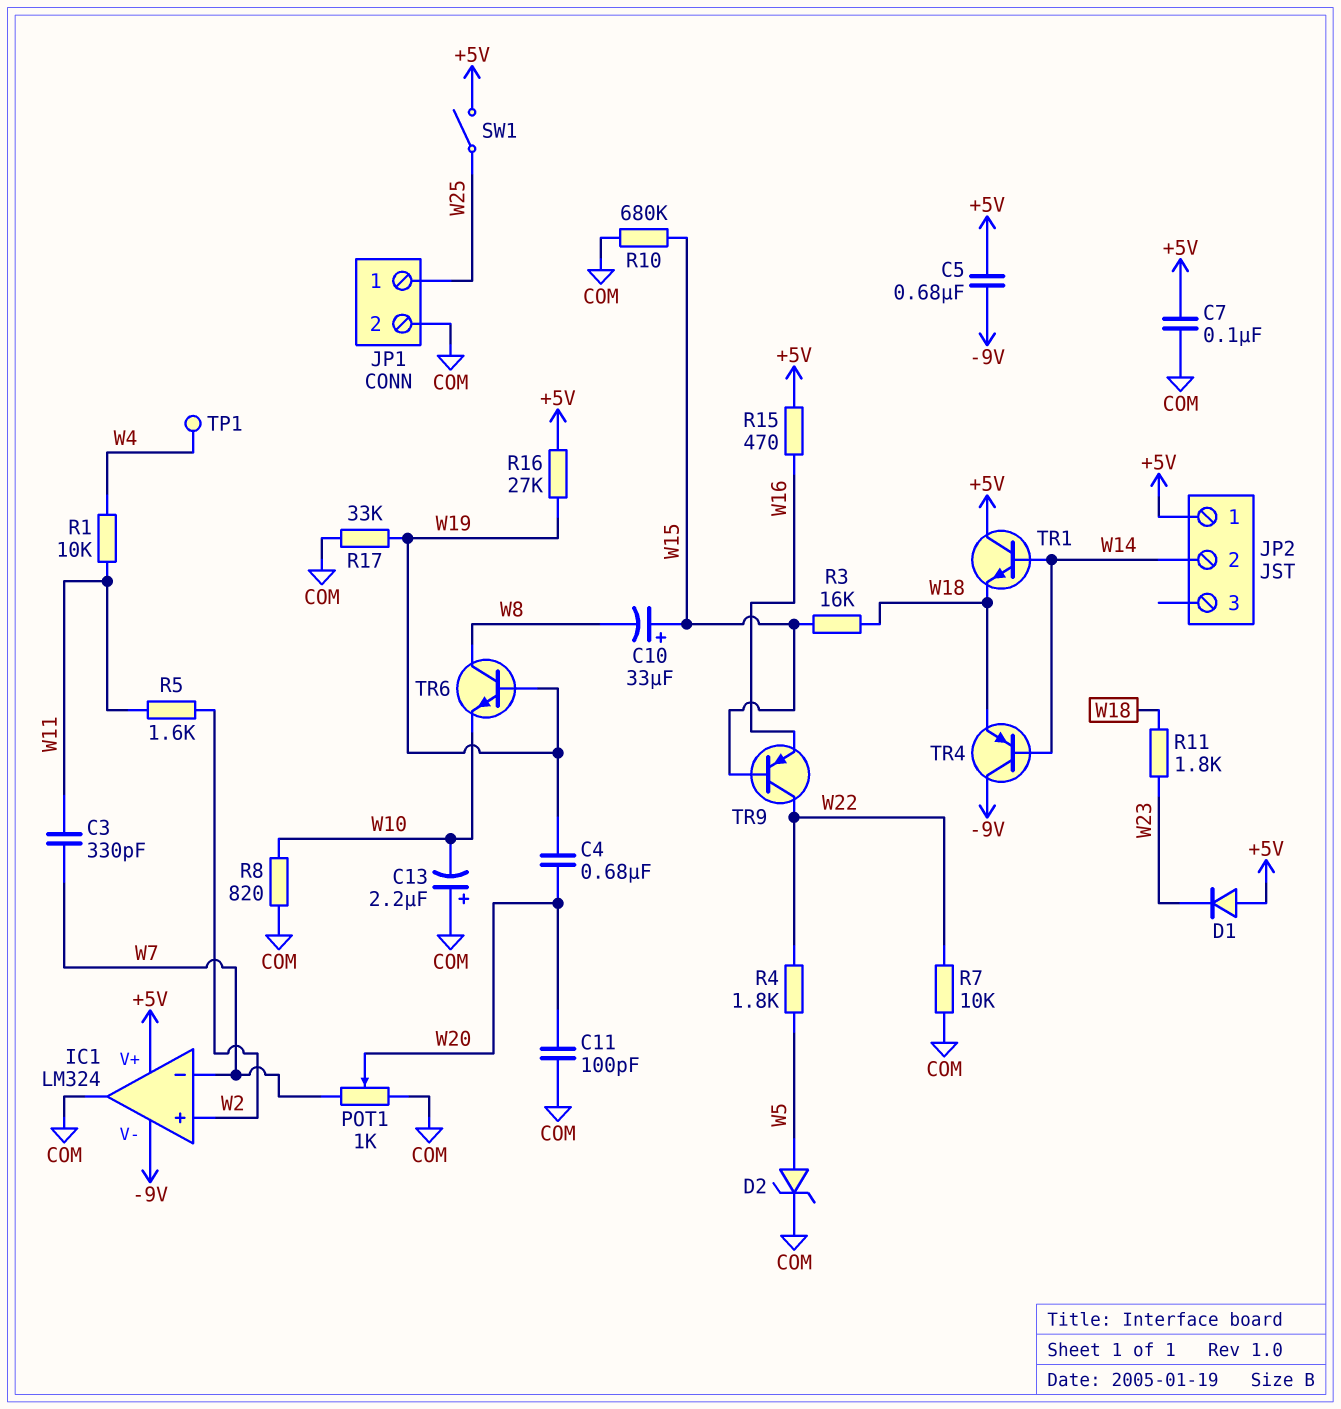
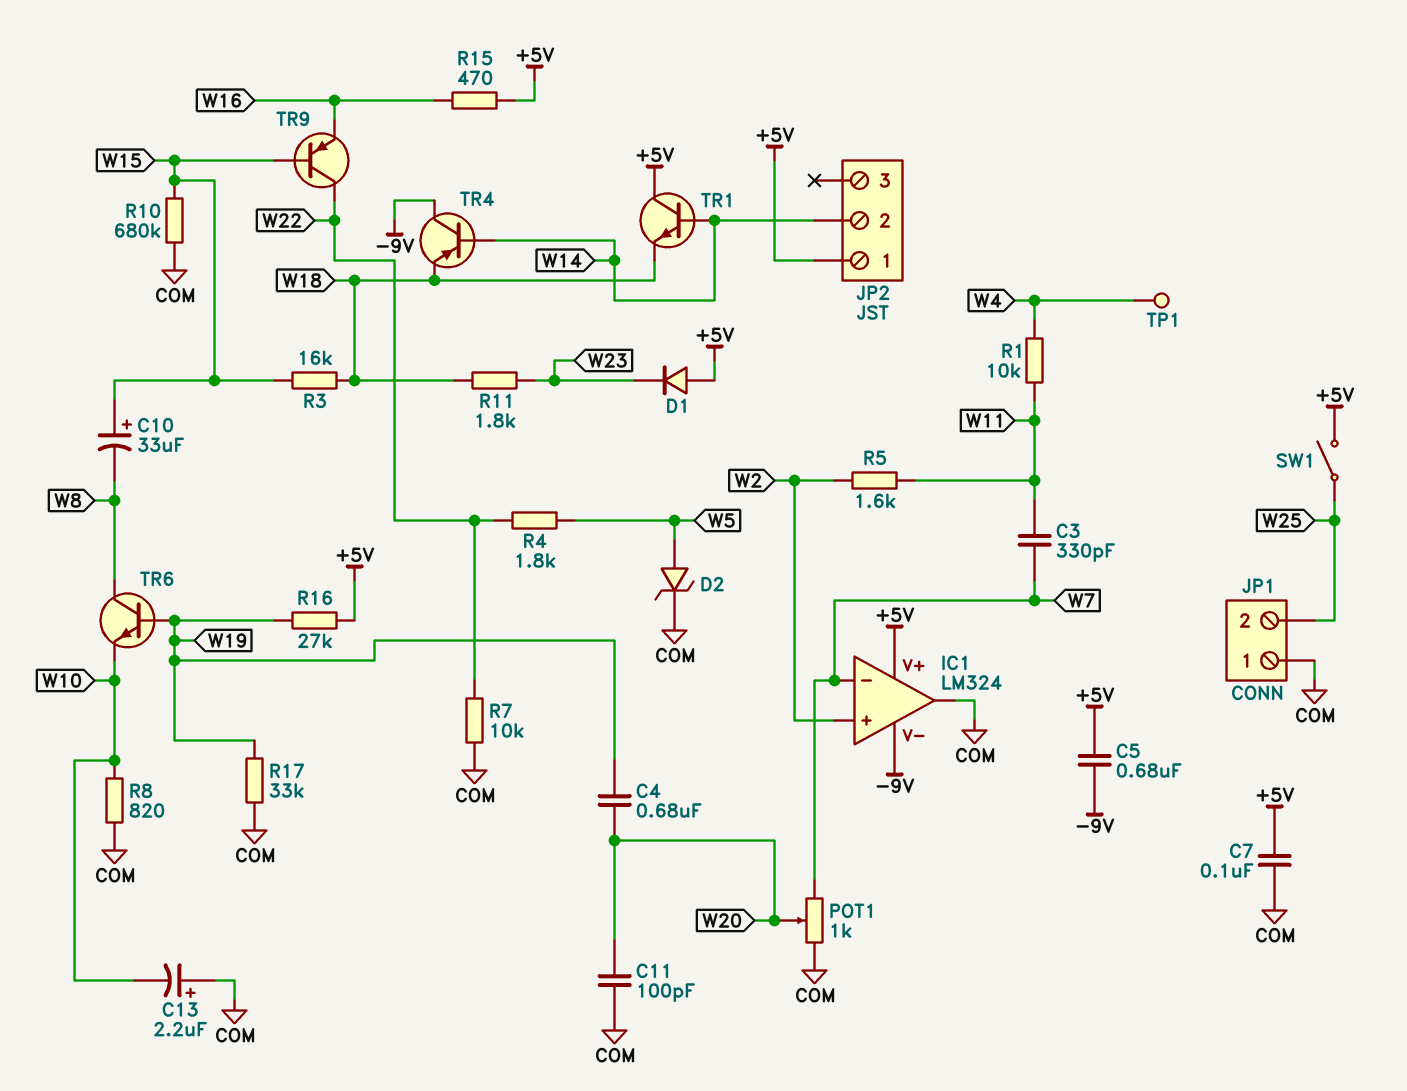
JP1 pin 1: W25 -> COM
JP1 pin 2: COM -> W25

